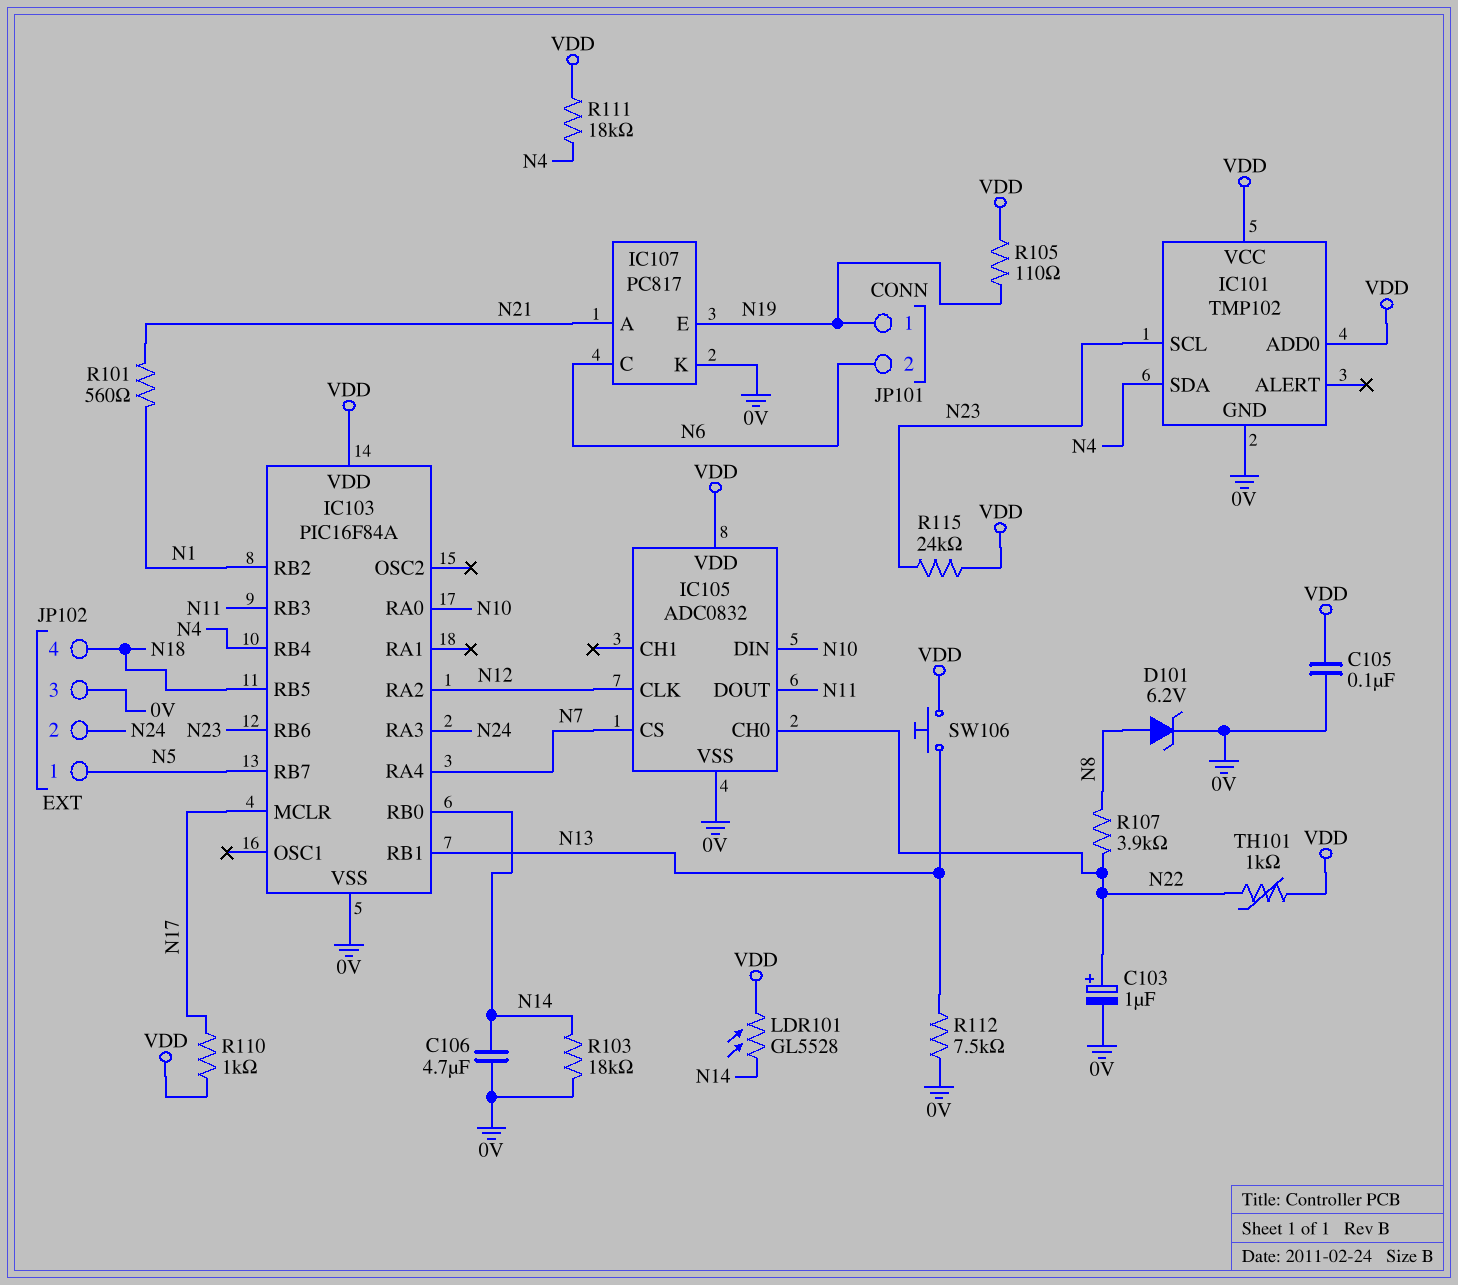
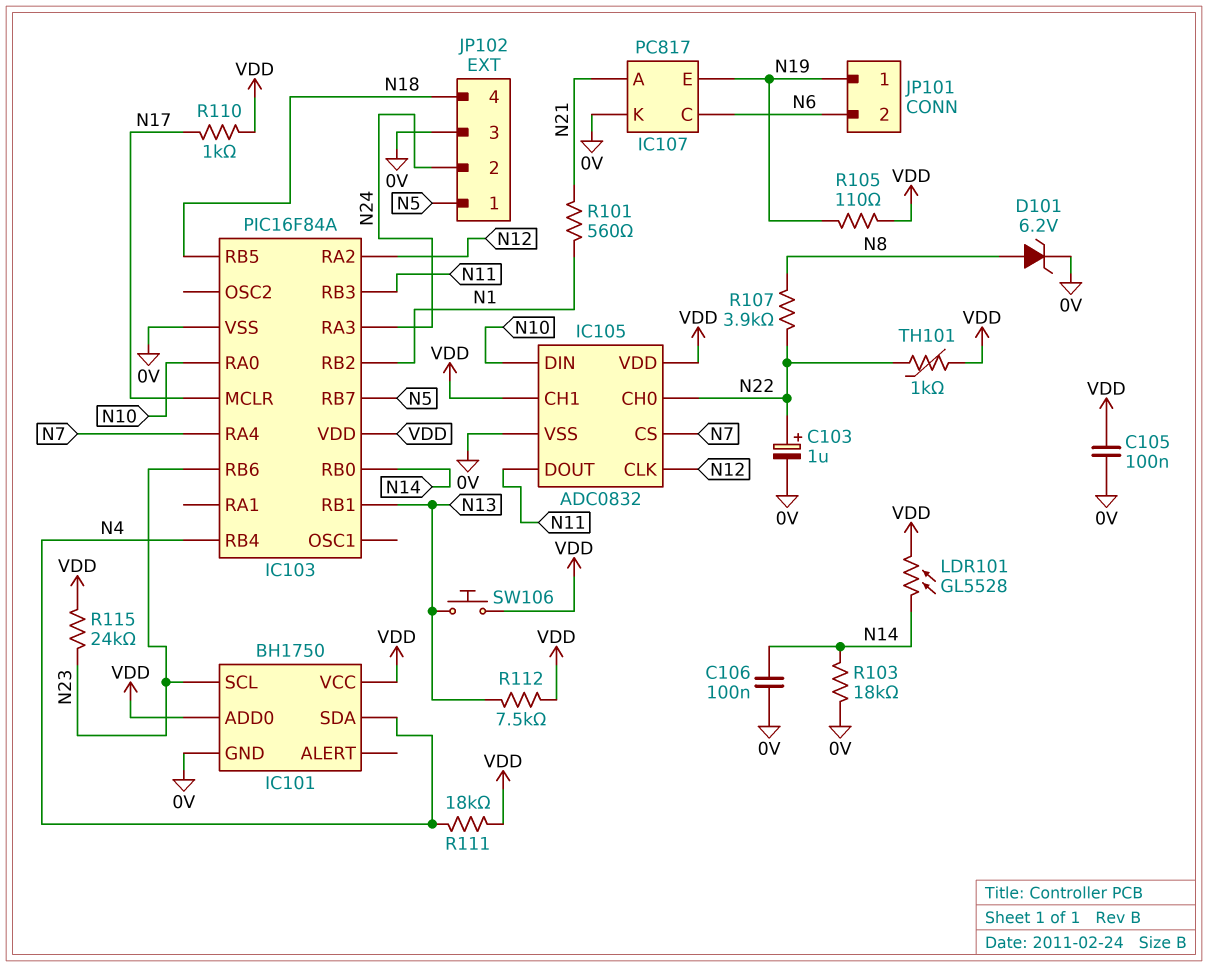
C106: 4.7uF (0V, N14) -> 100nF (0V, N14)
IC101: TMP102 -> BH1750
IC105 pin CH1: none -> VDD
R112: 7.5k (0V, N13) -> 7.5k (N13, VDD)

